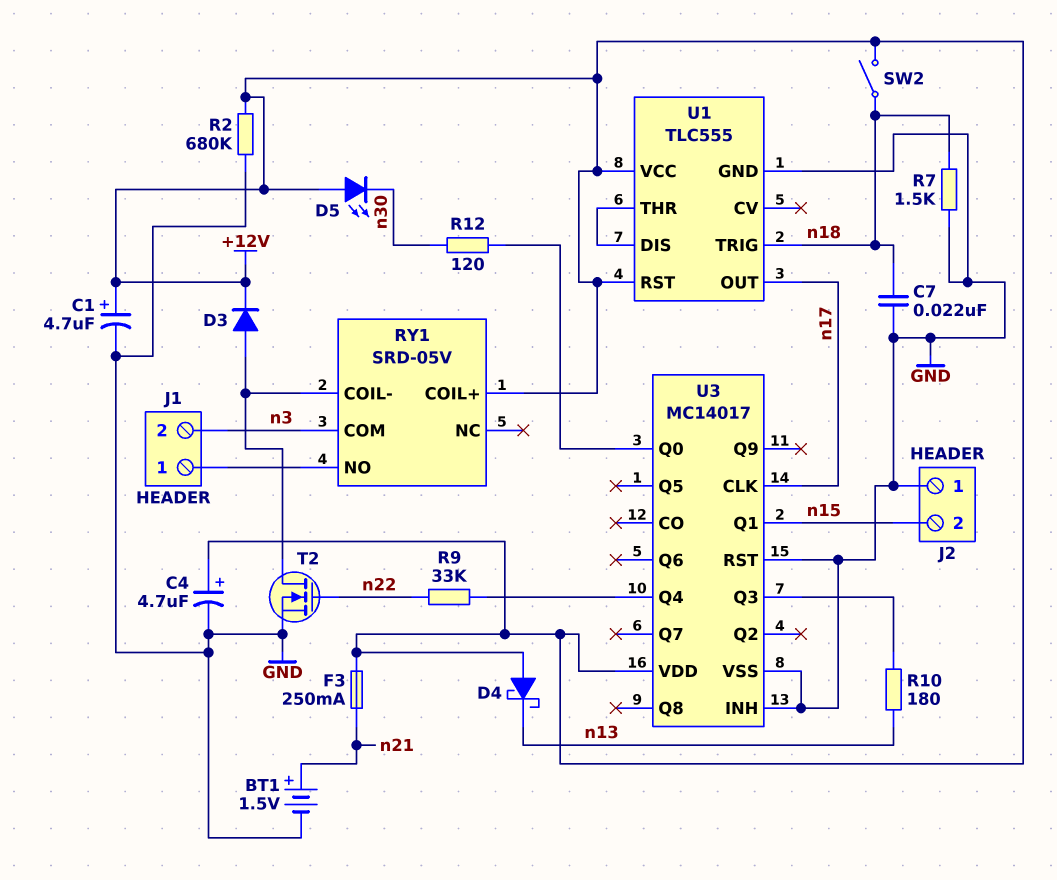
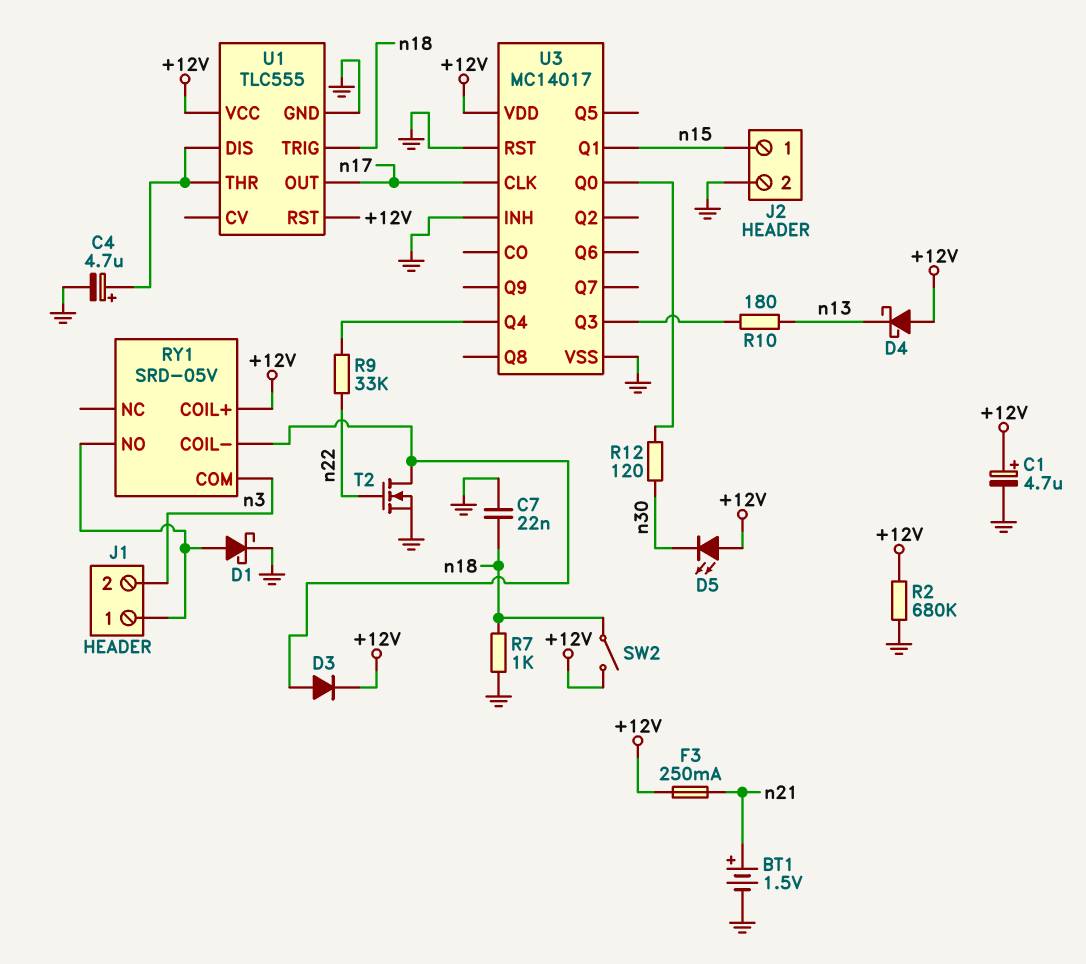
C4: 4.7uF (plus +12V, minus GND) -> 4.7uF (plus U1/DIS, minus GND)
D1: none -> schottky (A J1/1, K GND)
J2 pin 1: GND -> n15
J2 pin 2: n15 -> GND
R7: 1.5k (GND, n18) -> 1k (GND, n18)

